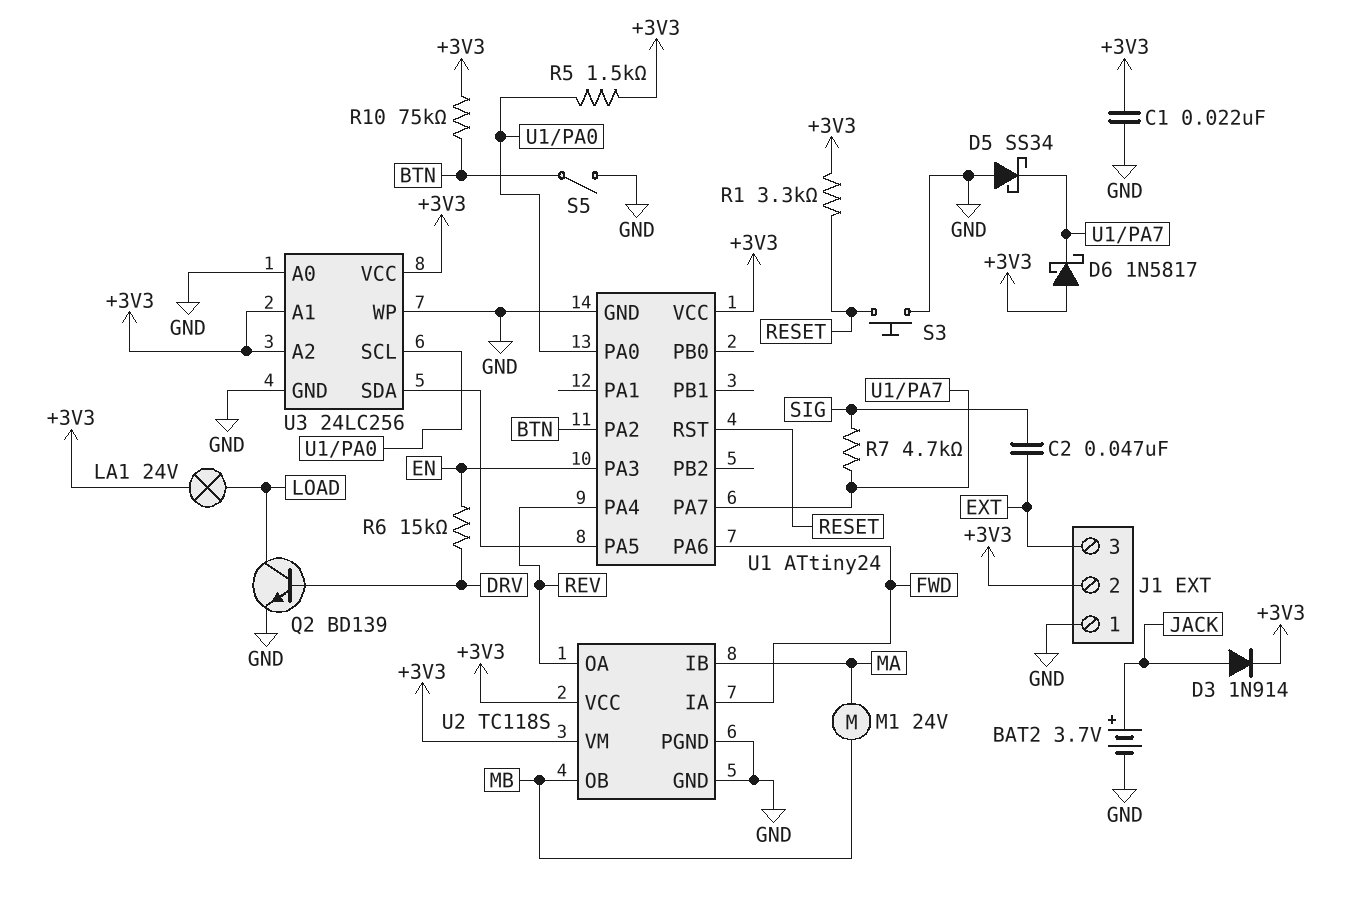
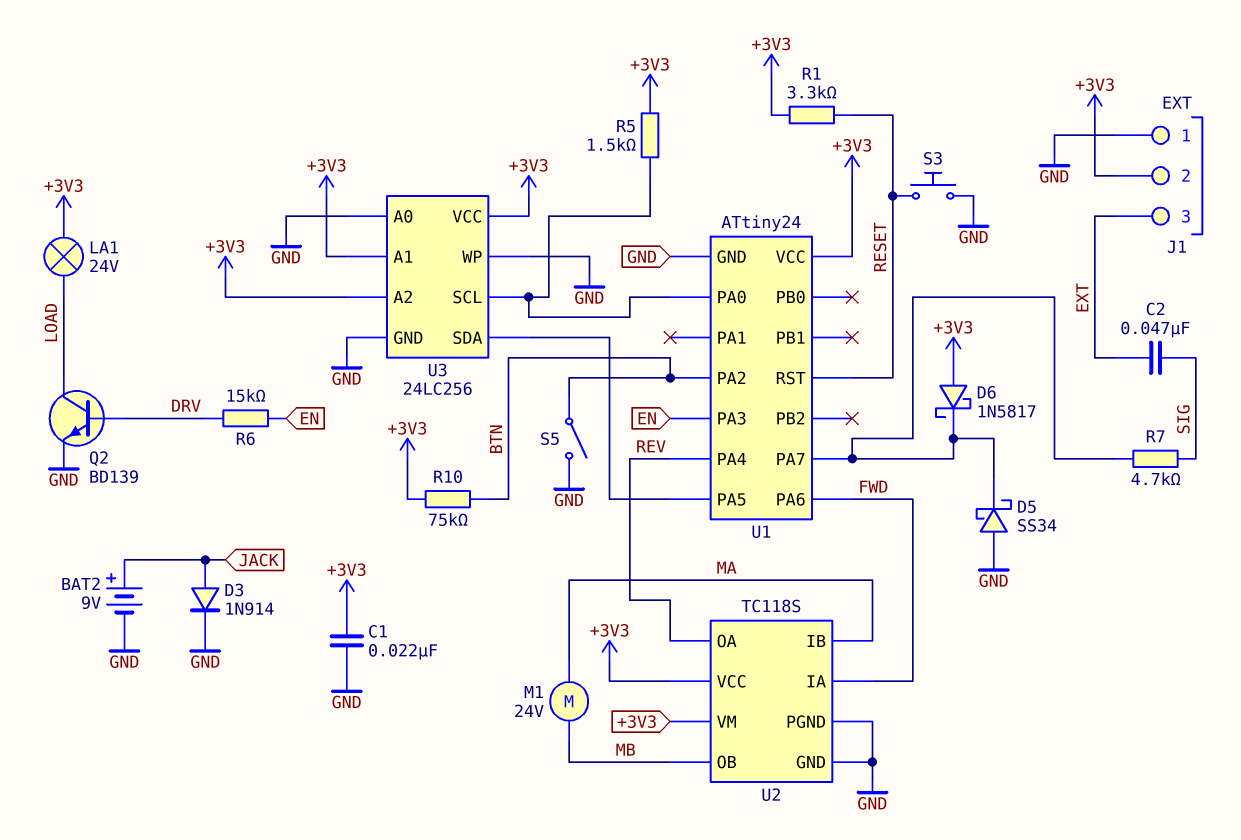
BAT2: 3.7V (plus JACK, minus GND) -> 9V (plus JACK, minus GND)
D3: diode 1N914 (A JACK, K +3V3) -> diode 1N914 (A JACK, K GND)

